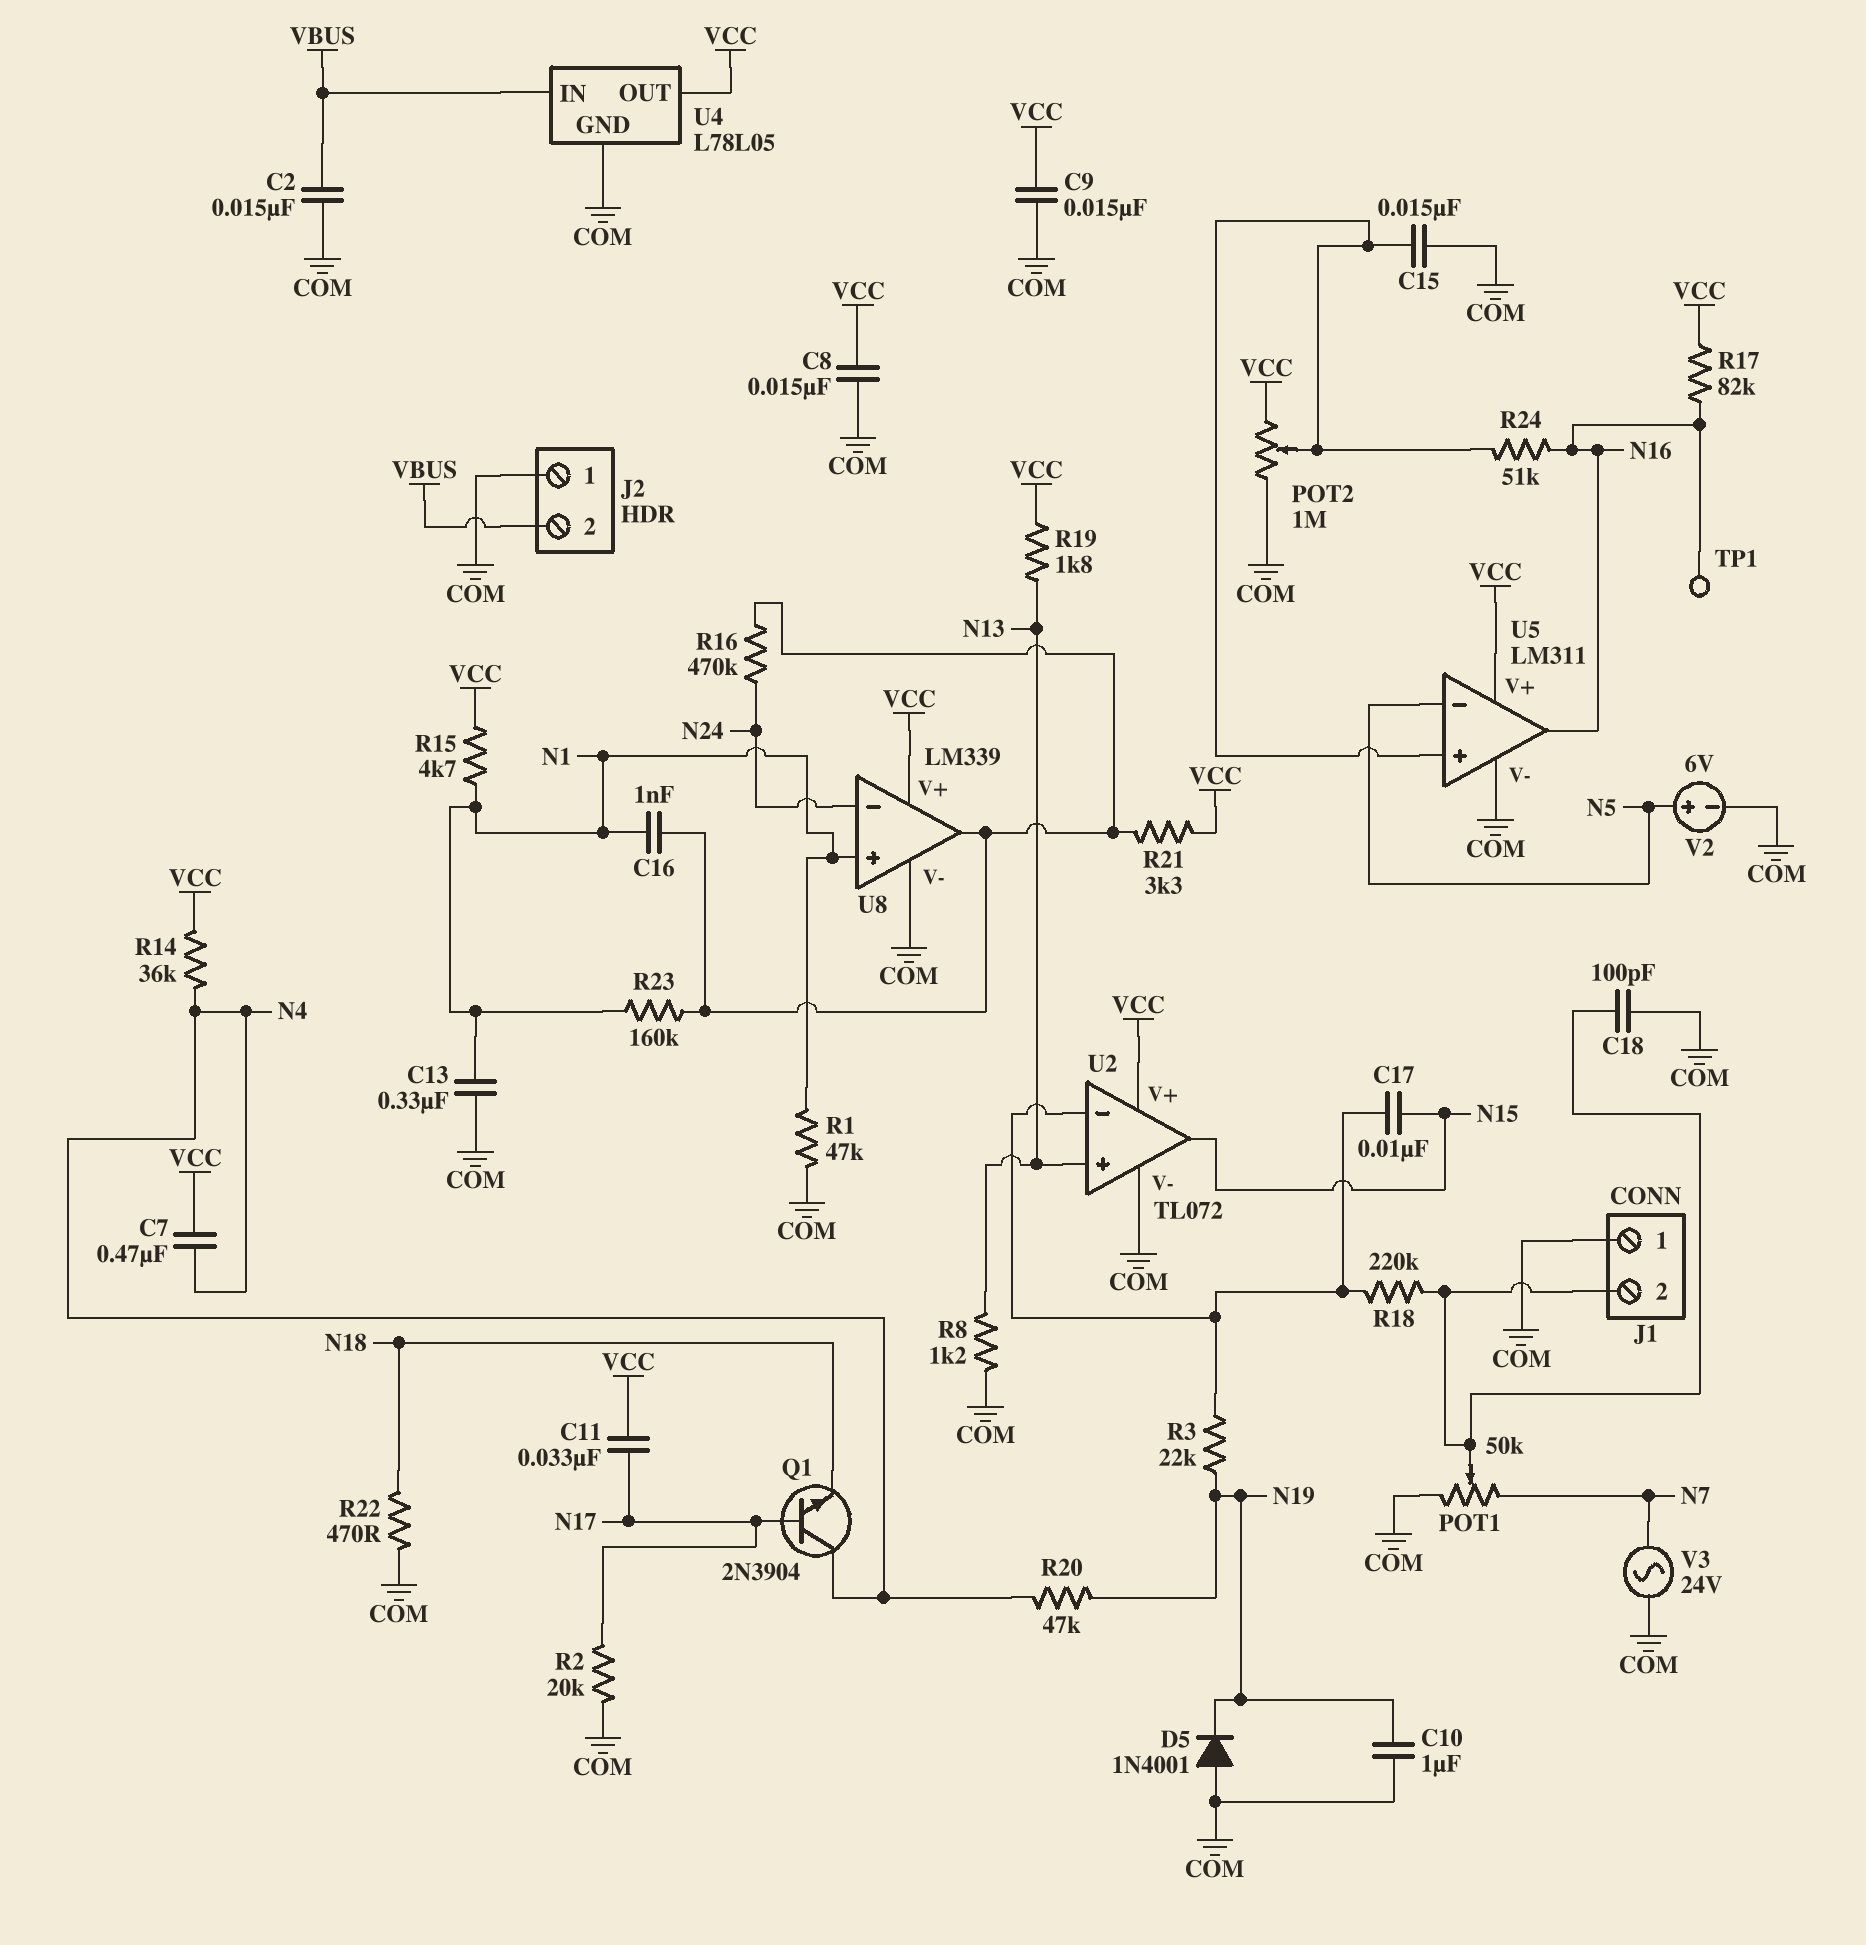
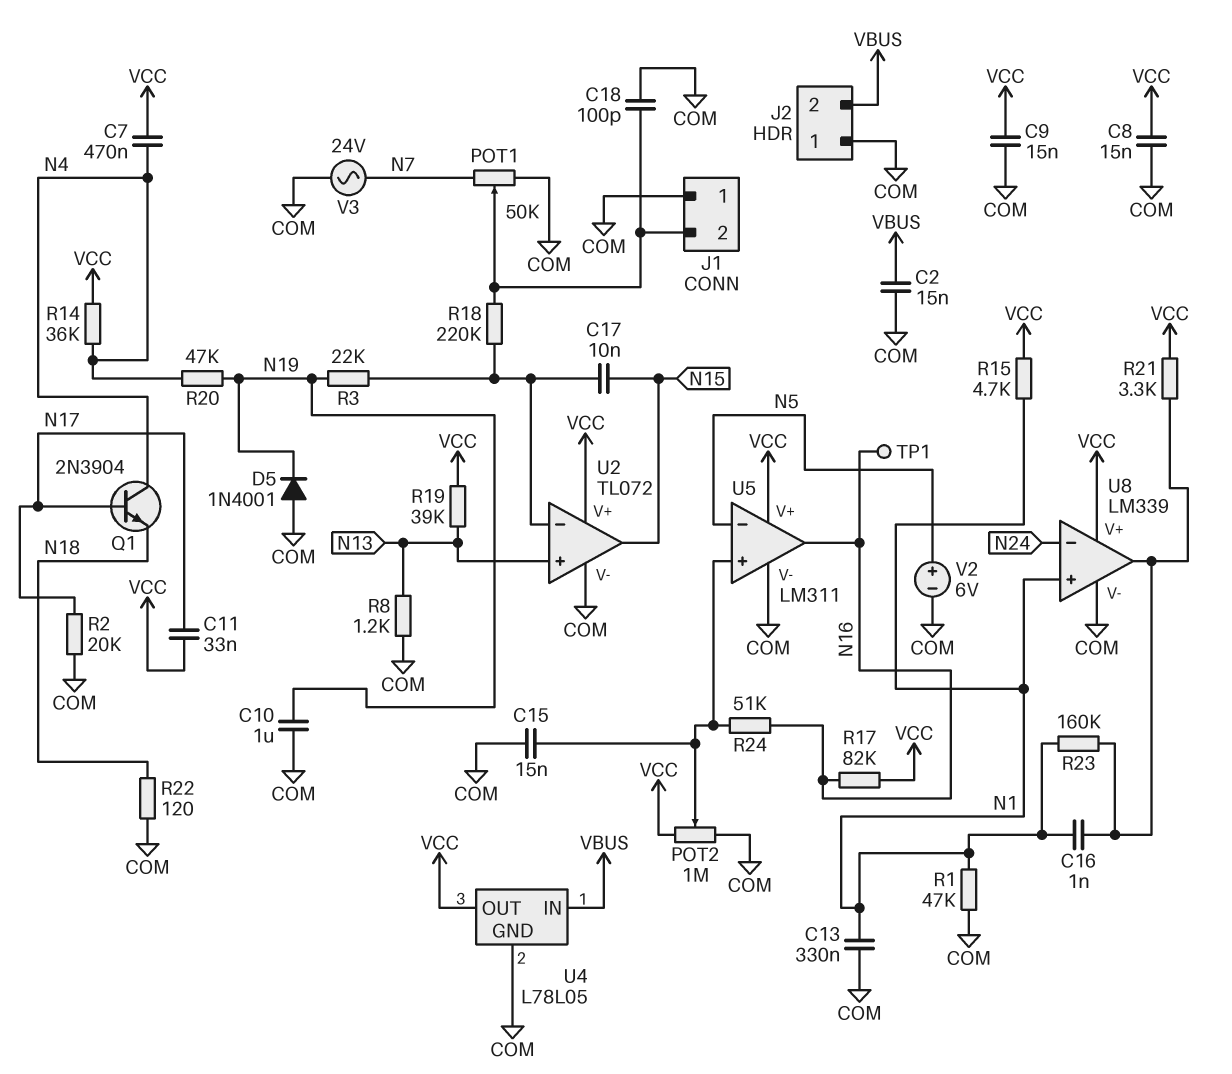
R16: 470k (N24, U8/out) -> none
R19: 1.8k (N13, VCC) -> 39k (N13, VCC)
R22: 470 (COM, N18) -> 120 (COM, N18)

